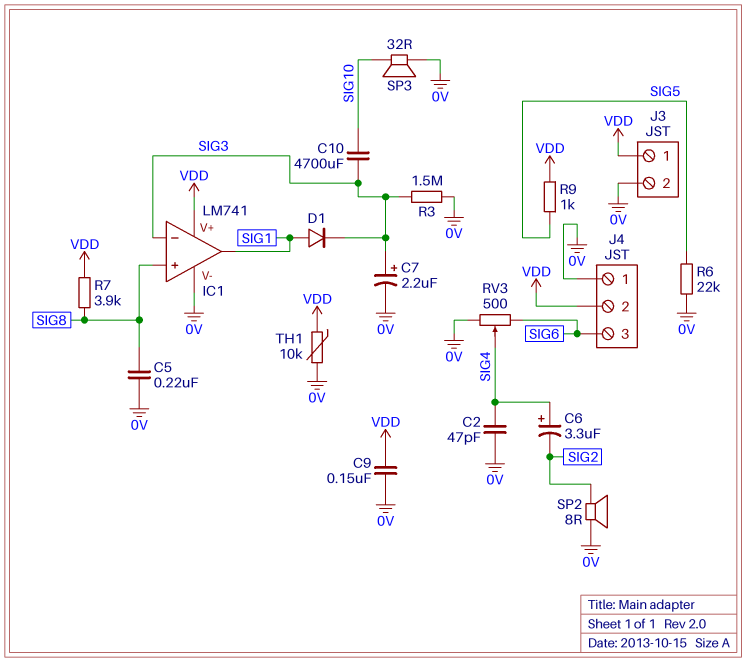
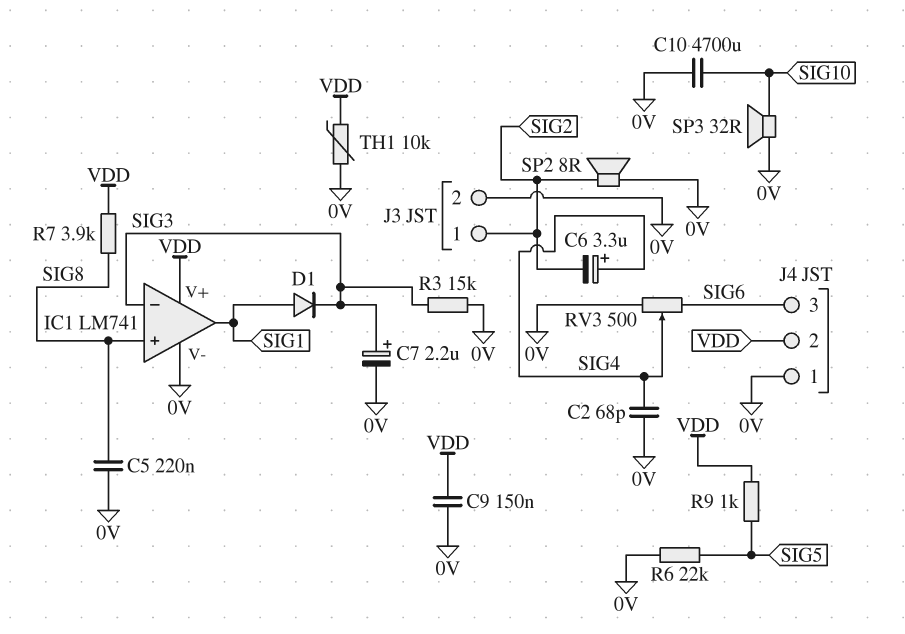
C2: 47pF (0V, SIG4) -> 68pF (0V, SIG4)
C10: 4700uF (SIG3, SIG10) -> 4700uF (0V, SIG10)
J3 pin 1: VDD -> SIG2
R3: 1.5M (0V, SIG3) -> 15k (0V, SIG3)

